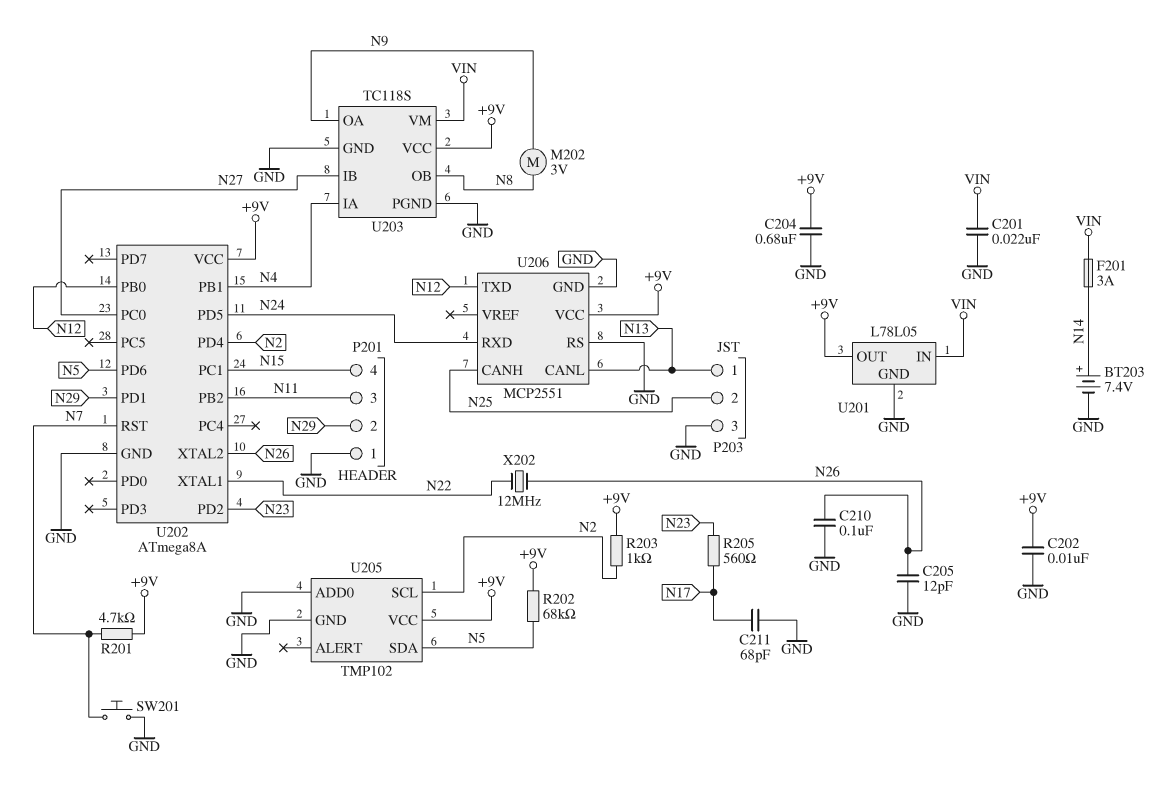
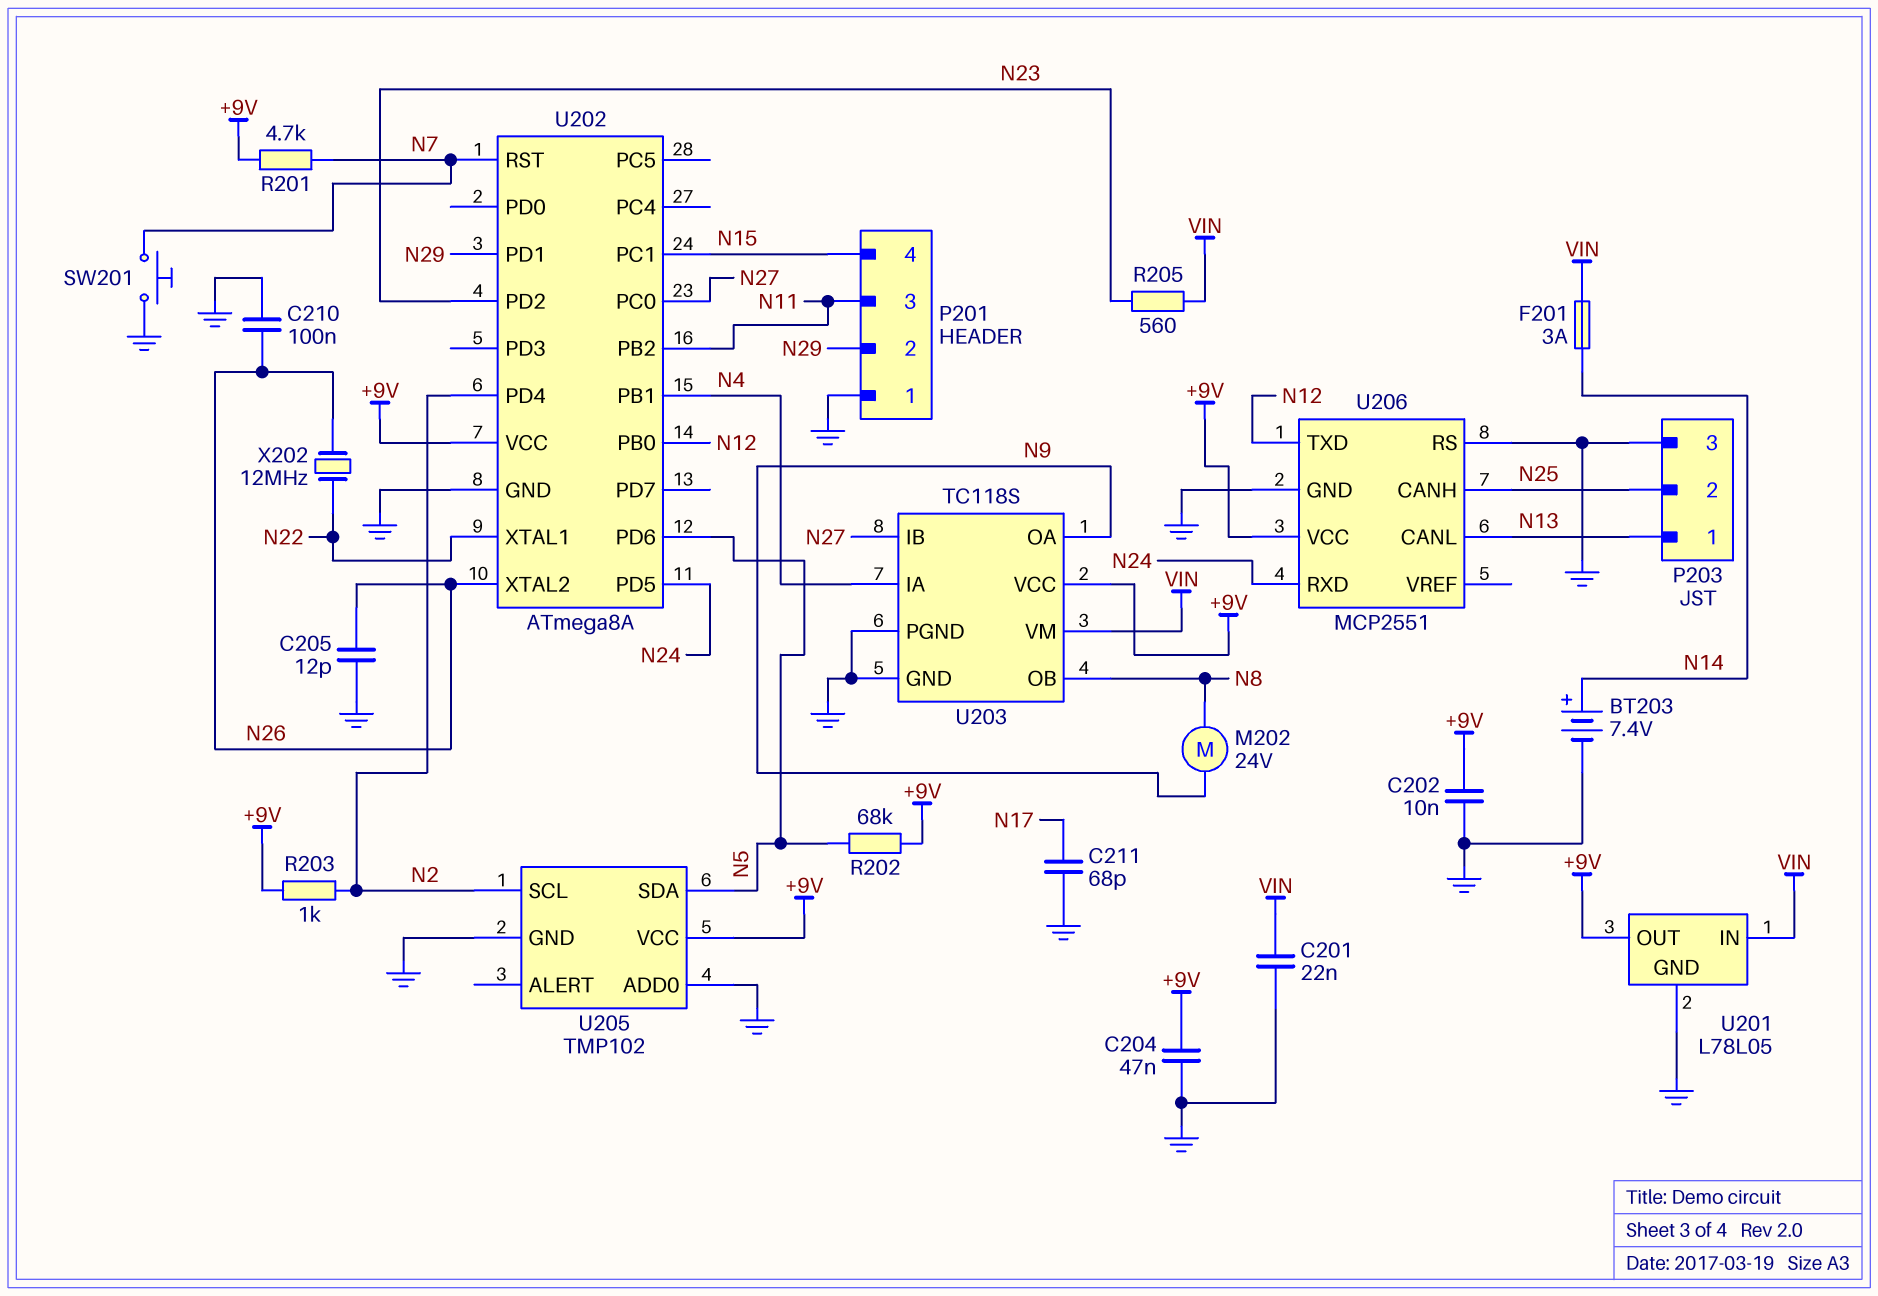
C204: 680nF (+9V, GND) -> 47nF (+9V, GND)
M202: motor 3V (N8, N9) -> motor 24V (N8, N9)
R205: 560 (N17, N23) -> 560 (N23, VIN)

